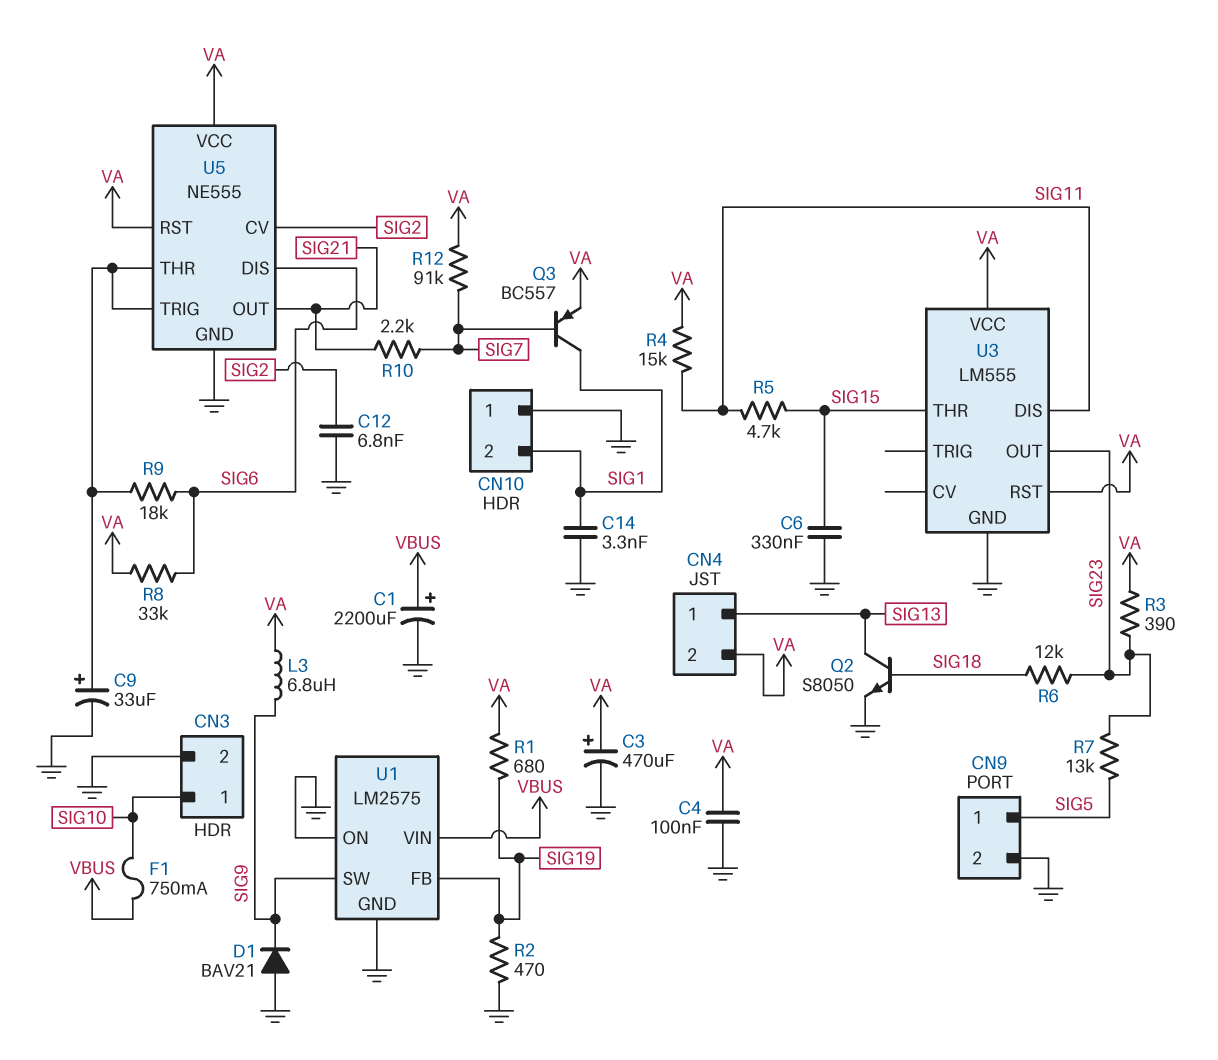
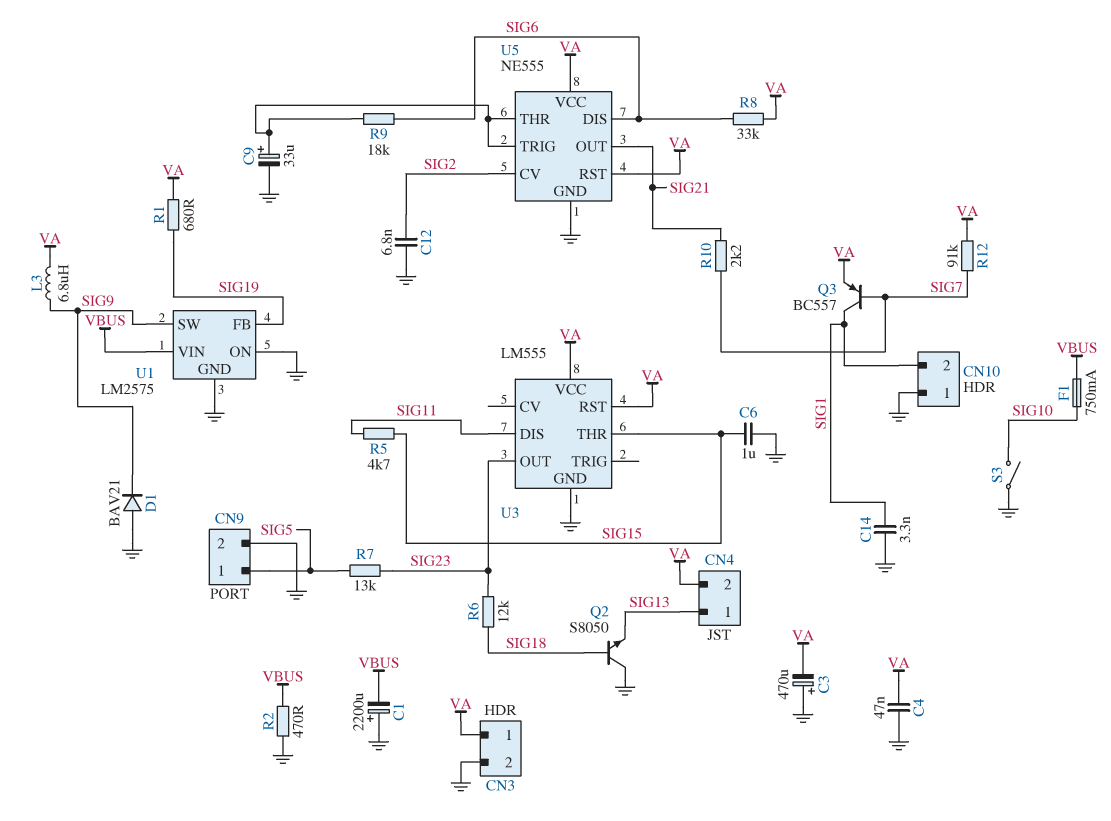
C1: 2200uF (plus VBUS, minus GND) -> 2200uF (plus GND, minus VBUS)
C3: 470uF (plus VA, minus GND) -> 470uF (plus GND, minus VA)
C4: 100nF (GND, VA) -> 47nF (GND, VA)
C6: 330nF (GND, SIG15) -> 1uF (GND, SIG15)
CN3 pin 1: SIG10 -> VA
Q2: NPN S8050 (B SIG18, C SIG13, E GND) -> NPN S8050 (B SIG18, C GND, E SIG13)
R2: 470 (GND, SIG19) -> 470 (GND, VBUS)
R3: 390 (SIG23, VA) -> none
R4: 15k (SIG11, VA) -> none
S3: none -> switch (GND, SIG10)

